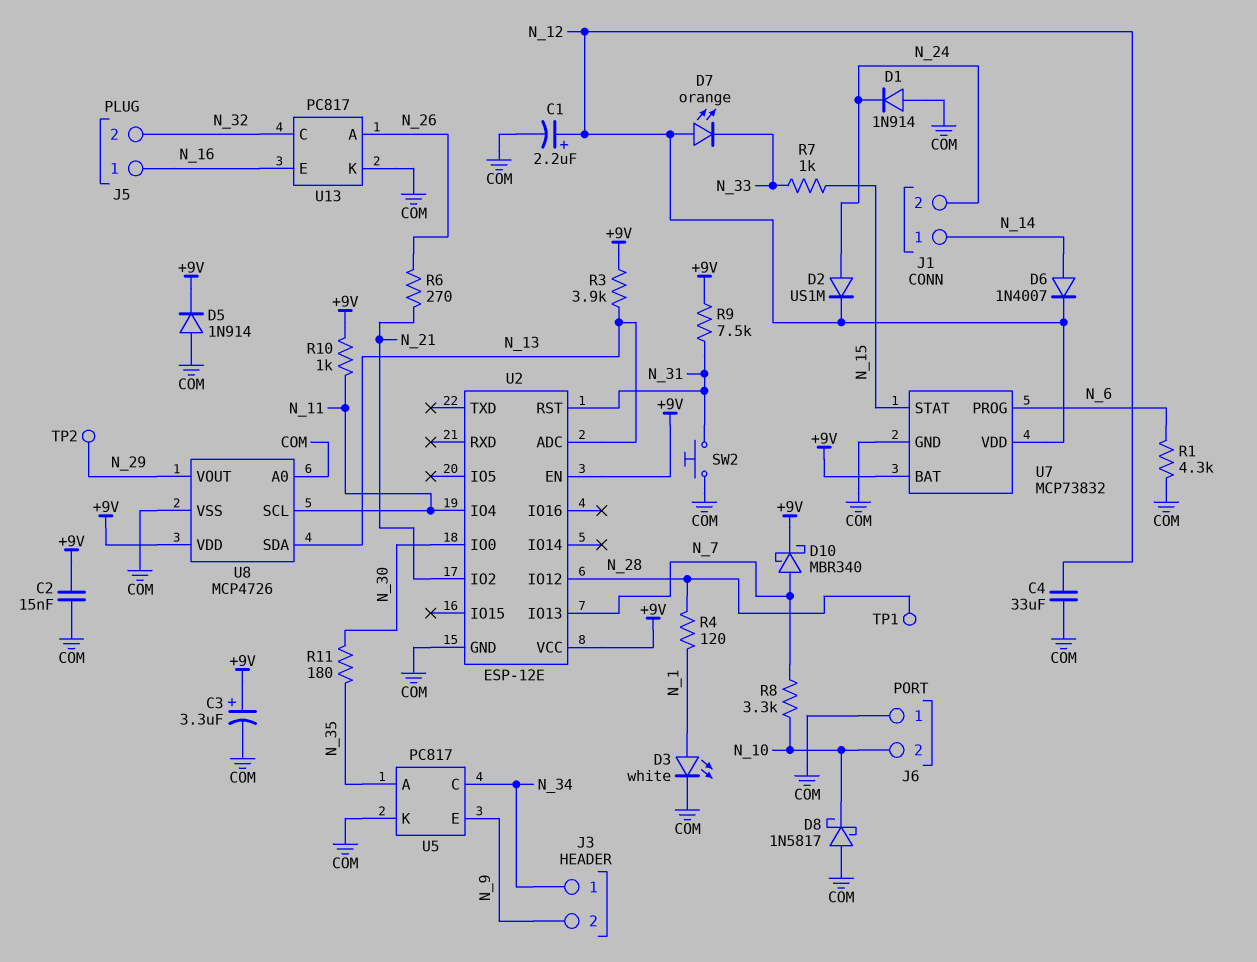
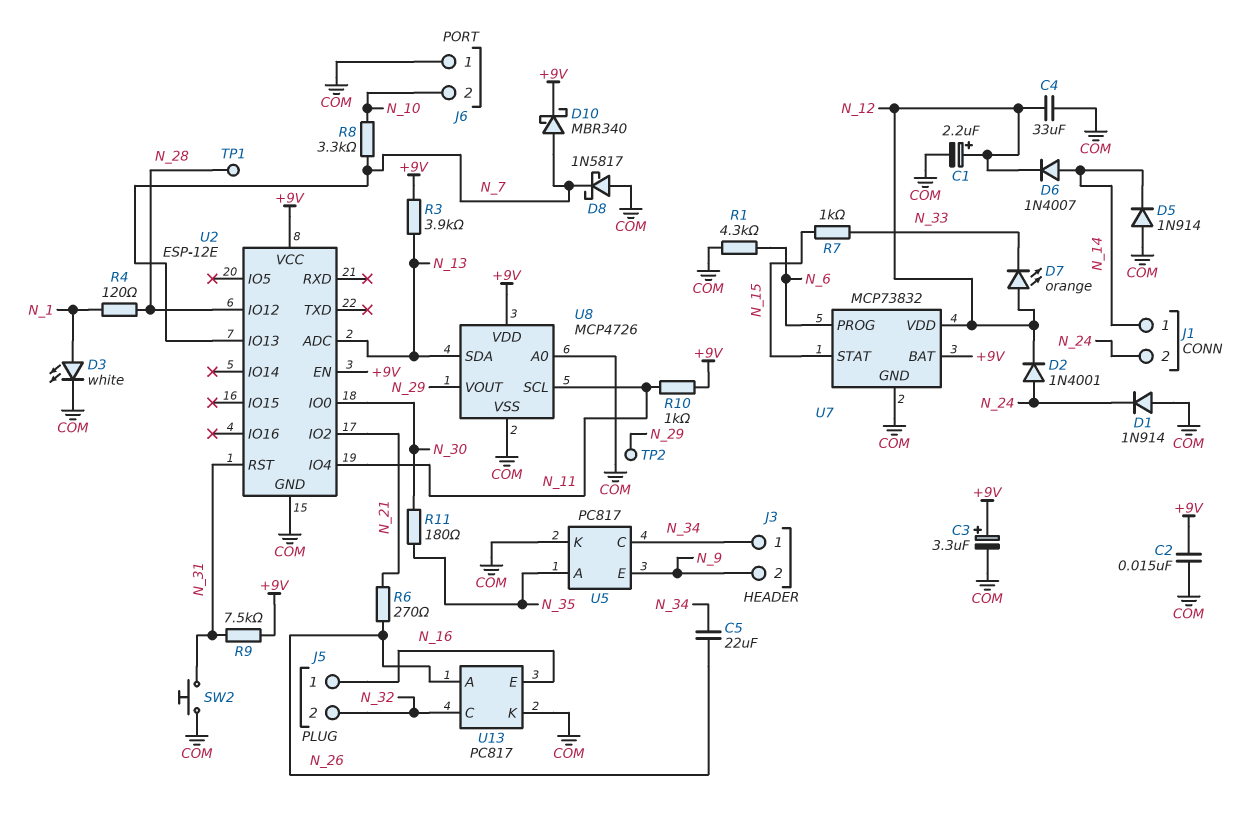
C5: none -> 22uF (N_26, N_34)
D2: diode US1M (A N_24, K N_12) -> diode 1N4001 (A N_24, K N_12)
D5: diode 1N914 (A COM, K +9V) -> diode 1N914 (A COM, K N_14)
D8: schottky 1N5817 (A COM, K N_10) -> schottky 1N5817 (A COM, K N_7)

